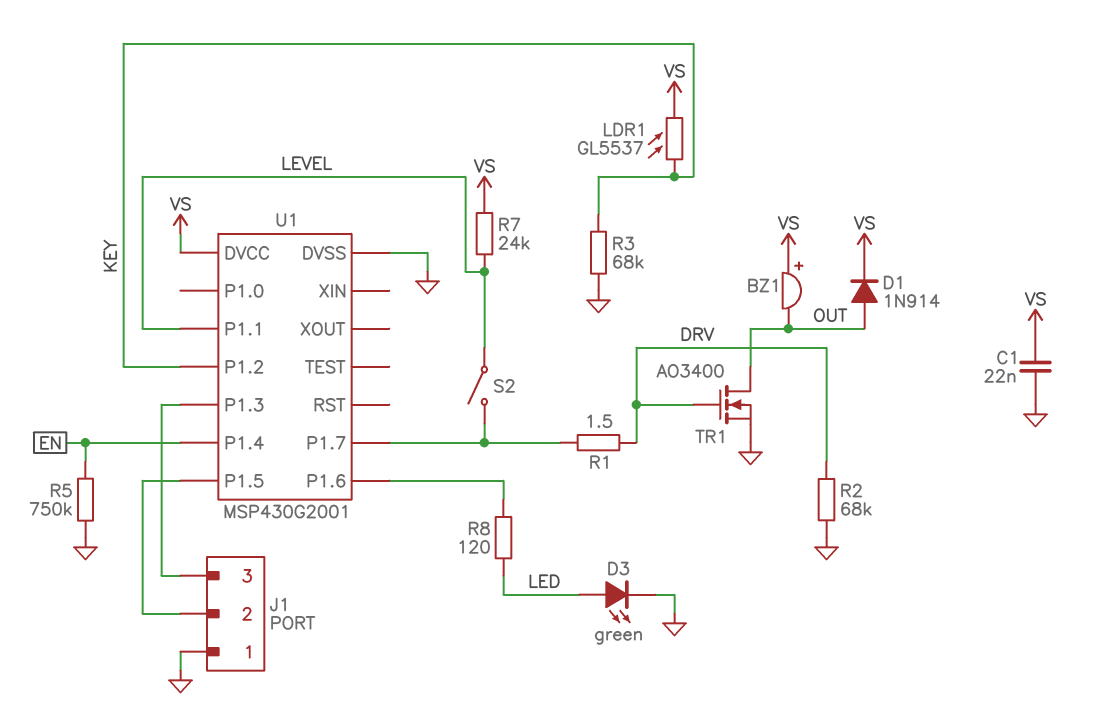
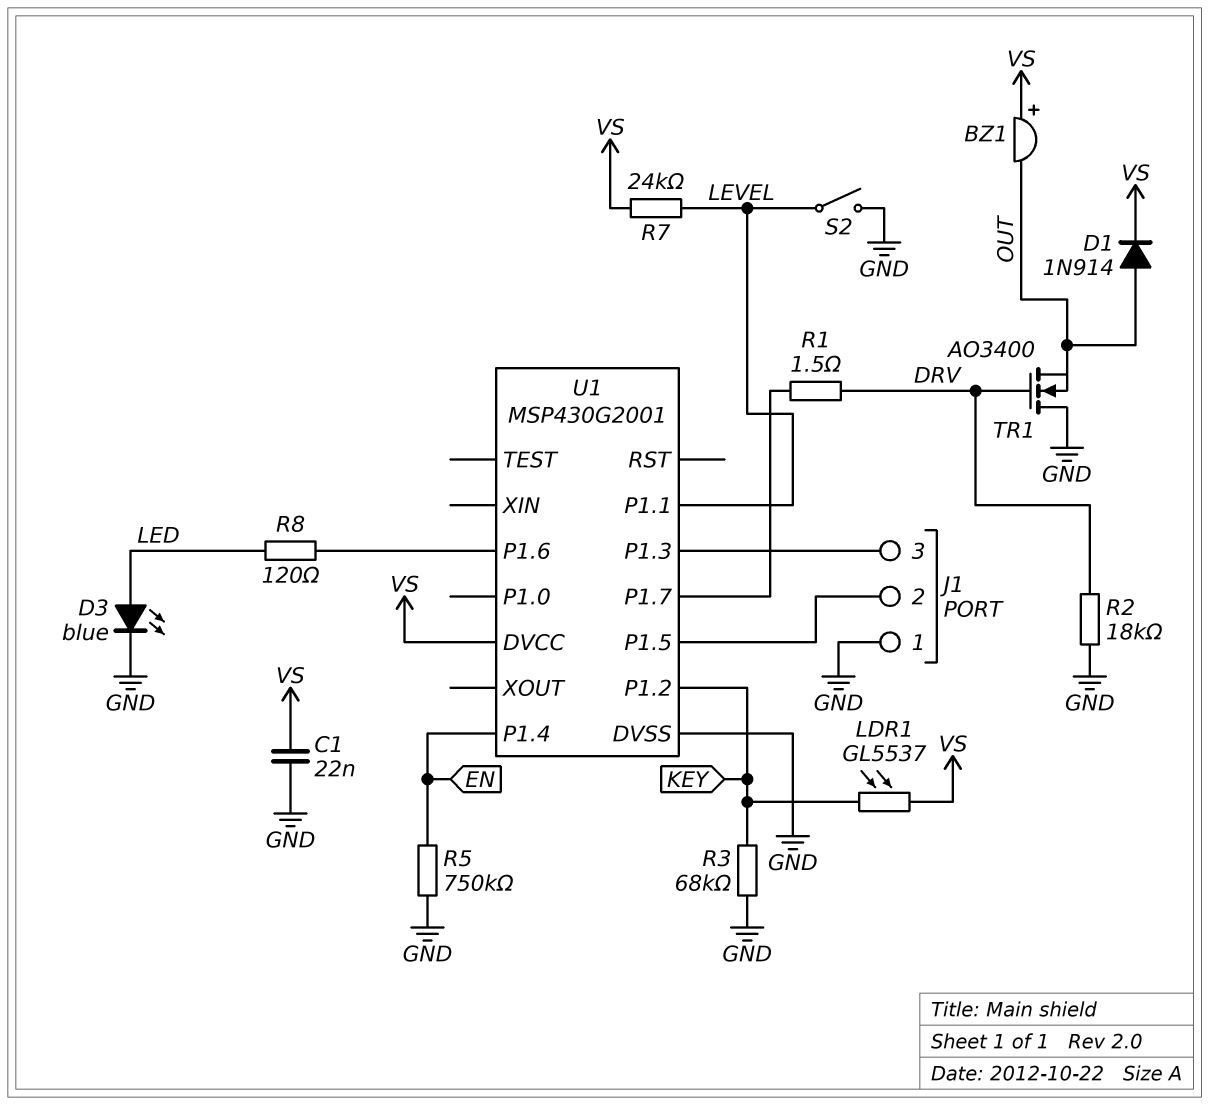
D3: LED green (A LED, K GND) -> LED blue (A LED, K GND)
R2: 68k (DRV, GND) -> 18k (DRV, GND)
S2: switch (LEVEL, U1/P1.7) -> switch (GND, LEVEL)
TR1: NMOS AO3400 (G DRV, D OUT, S GND) -> NMOS AO3400 (G DRV, D GND, S OUT)

